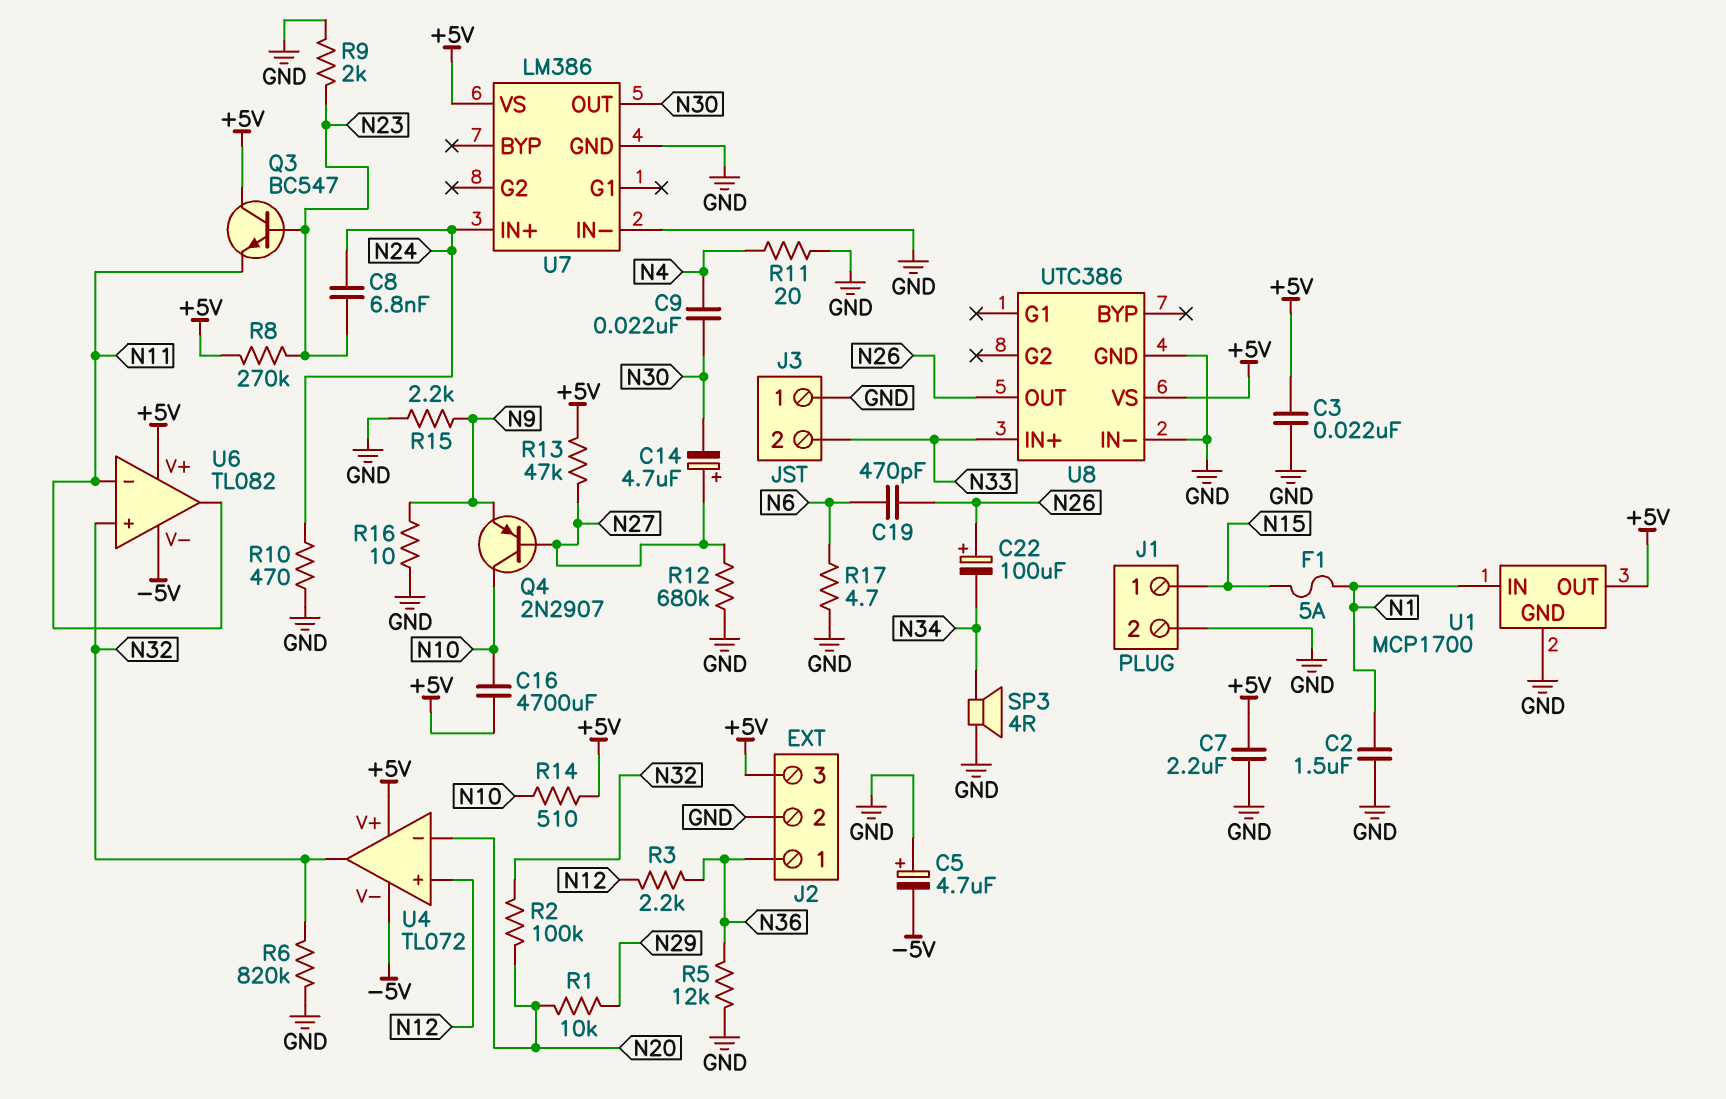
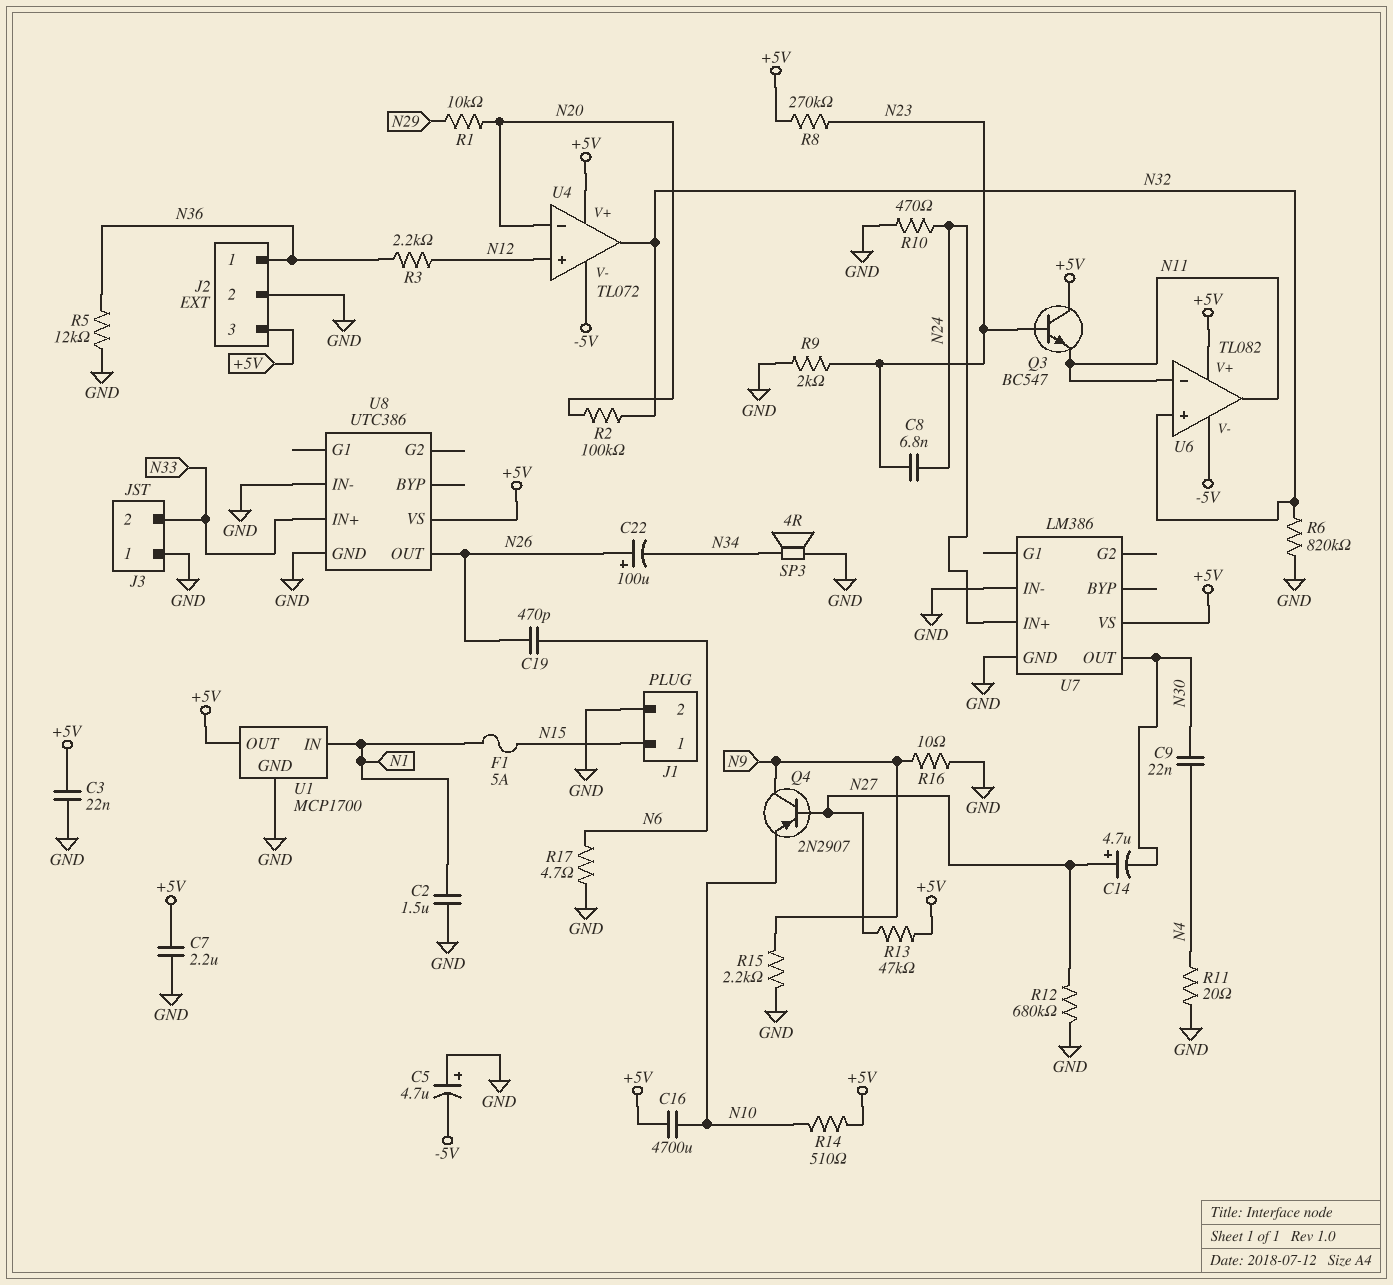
Q4: PNP 2N2907 (B N27, C N10, E N9) -> PNP 2N2907 (B N27, C N9, E N10)

